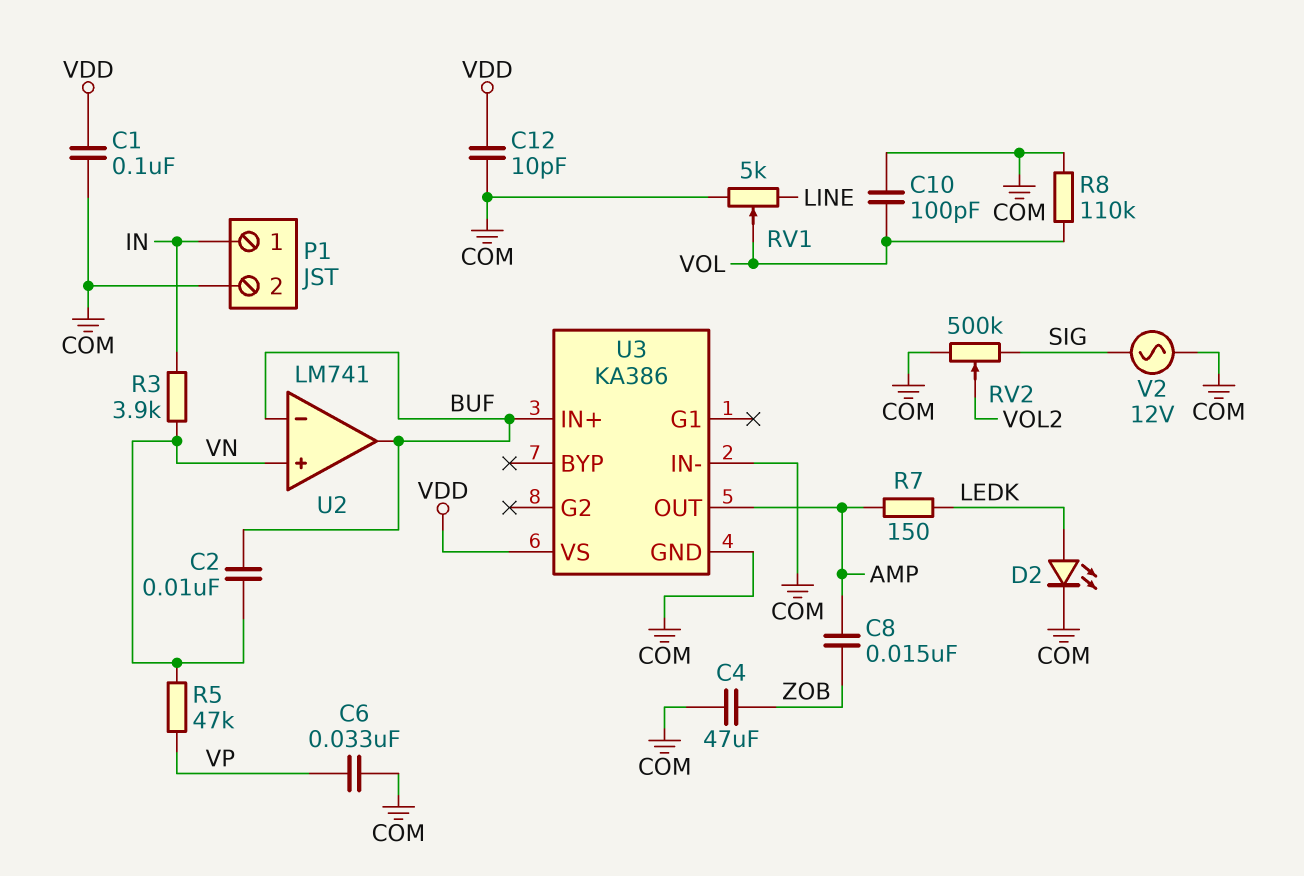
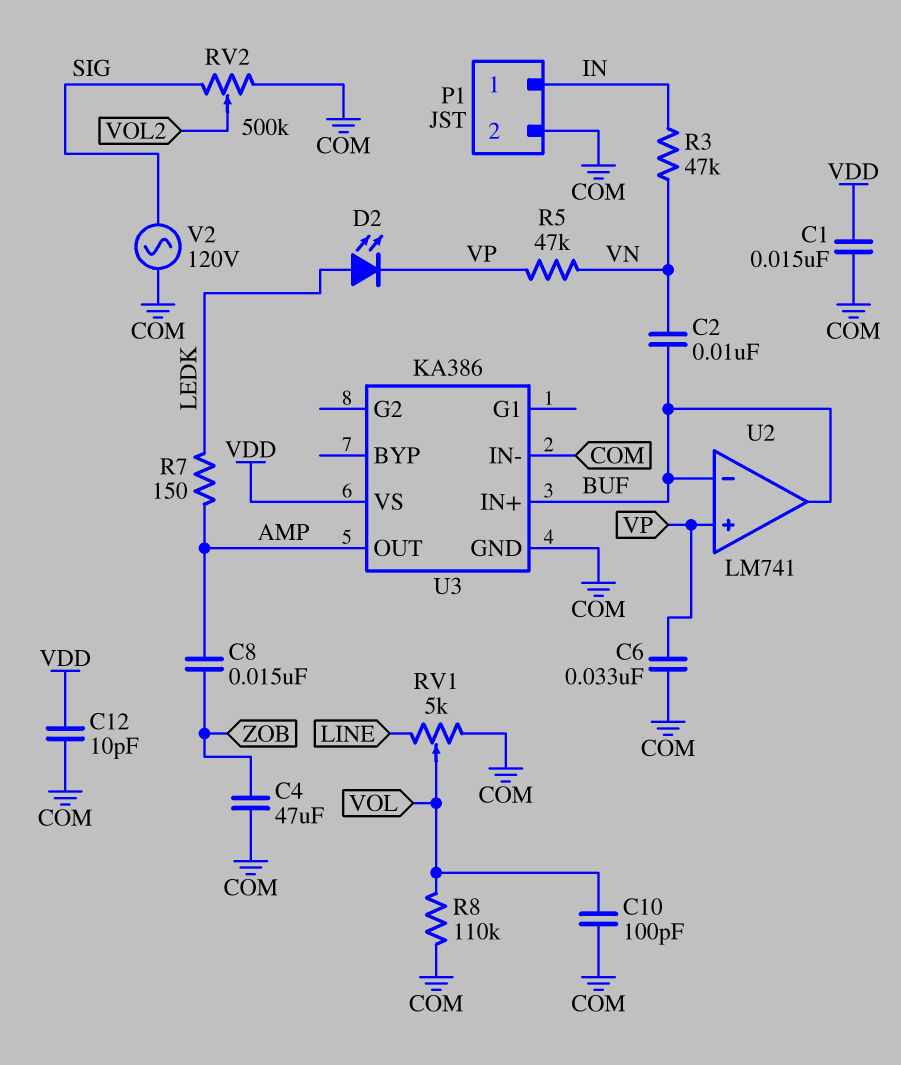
C1: 100nF (COM, VDD) -> 15nF (COM, VDD)
D2: LED (A LEDK, K COM) -> LED (A LEDK, K VP)
R3: 3.9k (IN, VN) -> 47k (IN, VN)
U2 pin in+: VN -> VP
V2: AC 12V (COM, SIG) -> AC 120V (COM, SIG)

